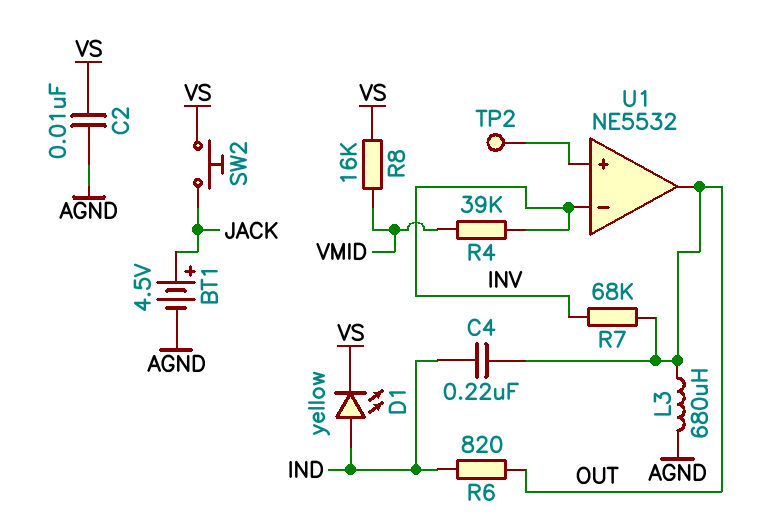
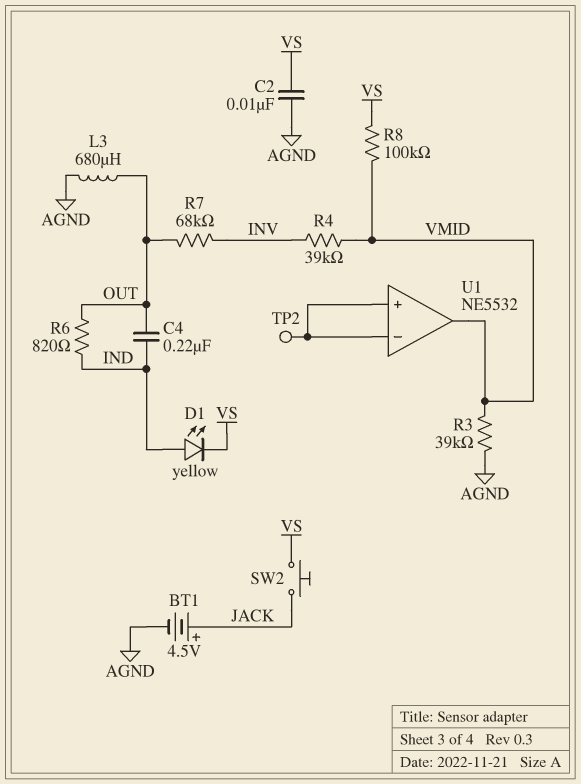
R3: none -> 39k (AGND, VMID)
R8: 16k (VMID, VS) -> 100k (VMID, VS)
U1 pin in-: INV -> U1/in+
U1 pin out: OUT -> VMID

